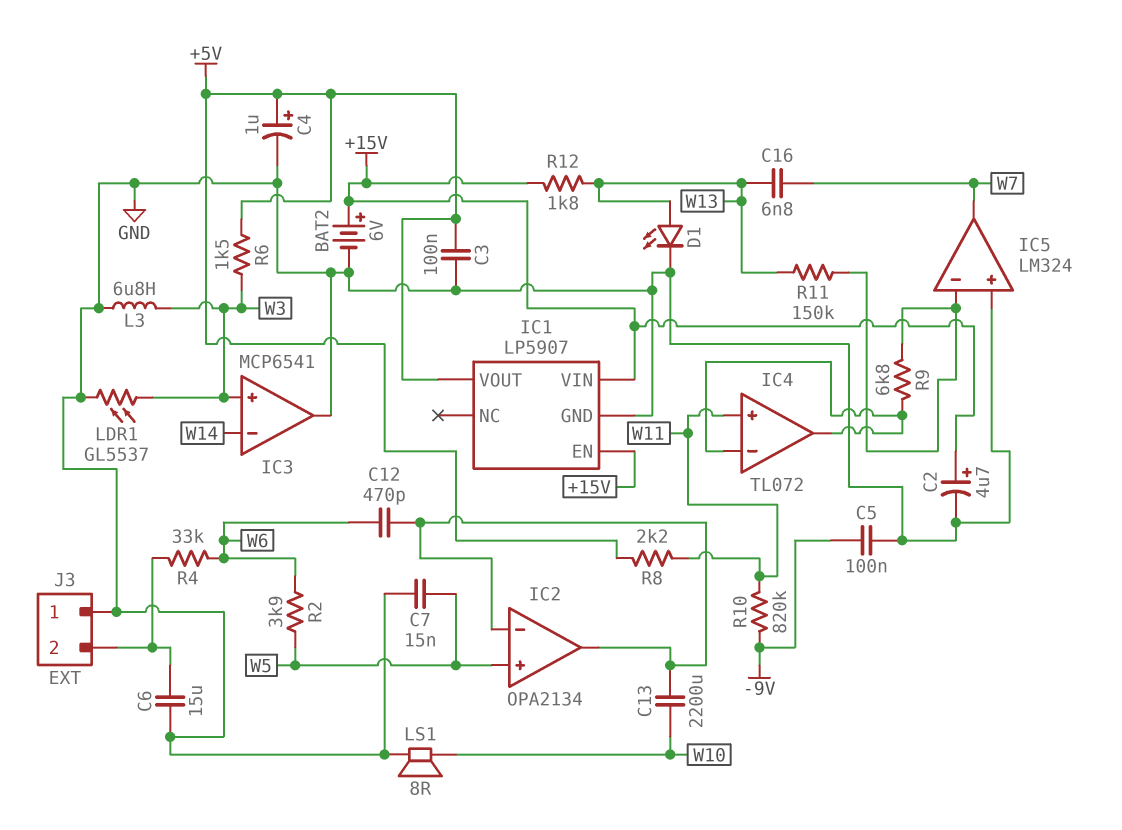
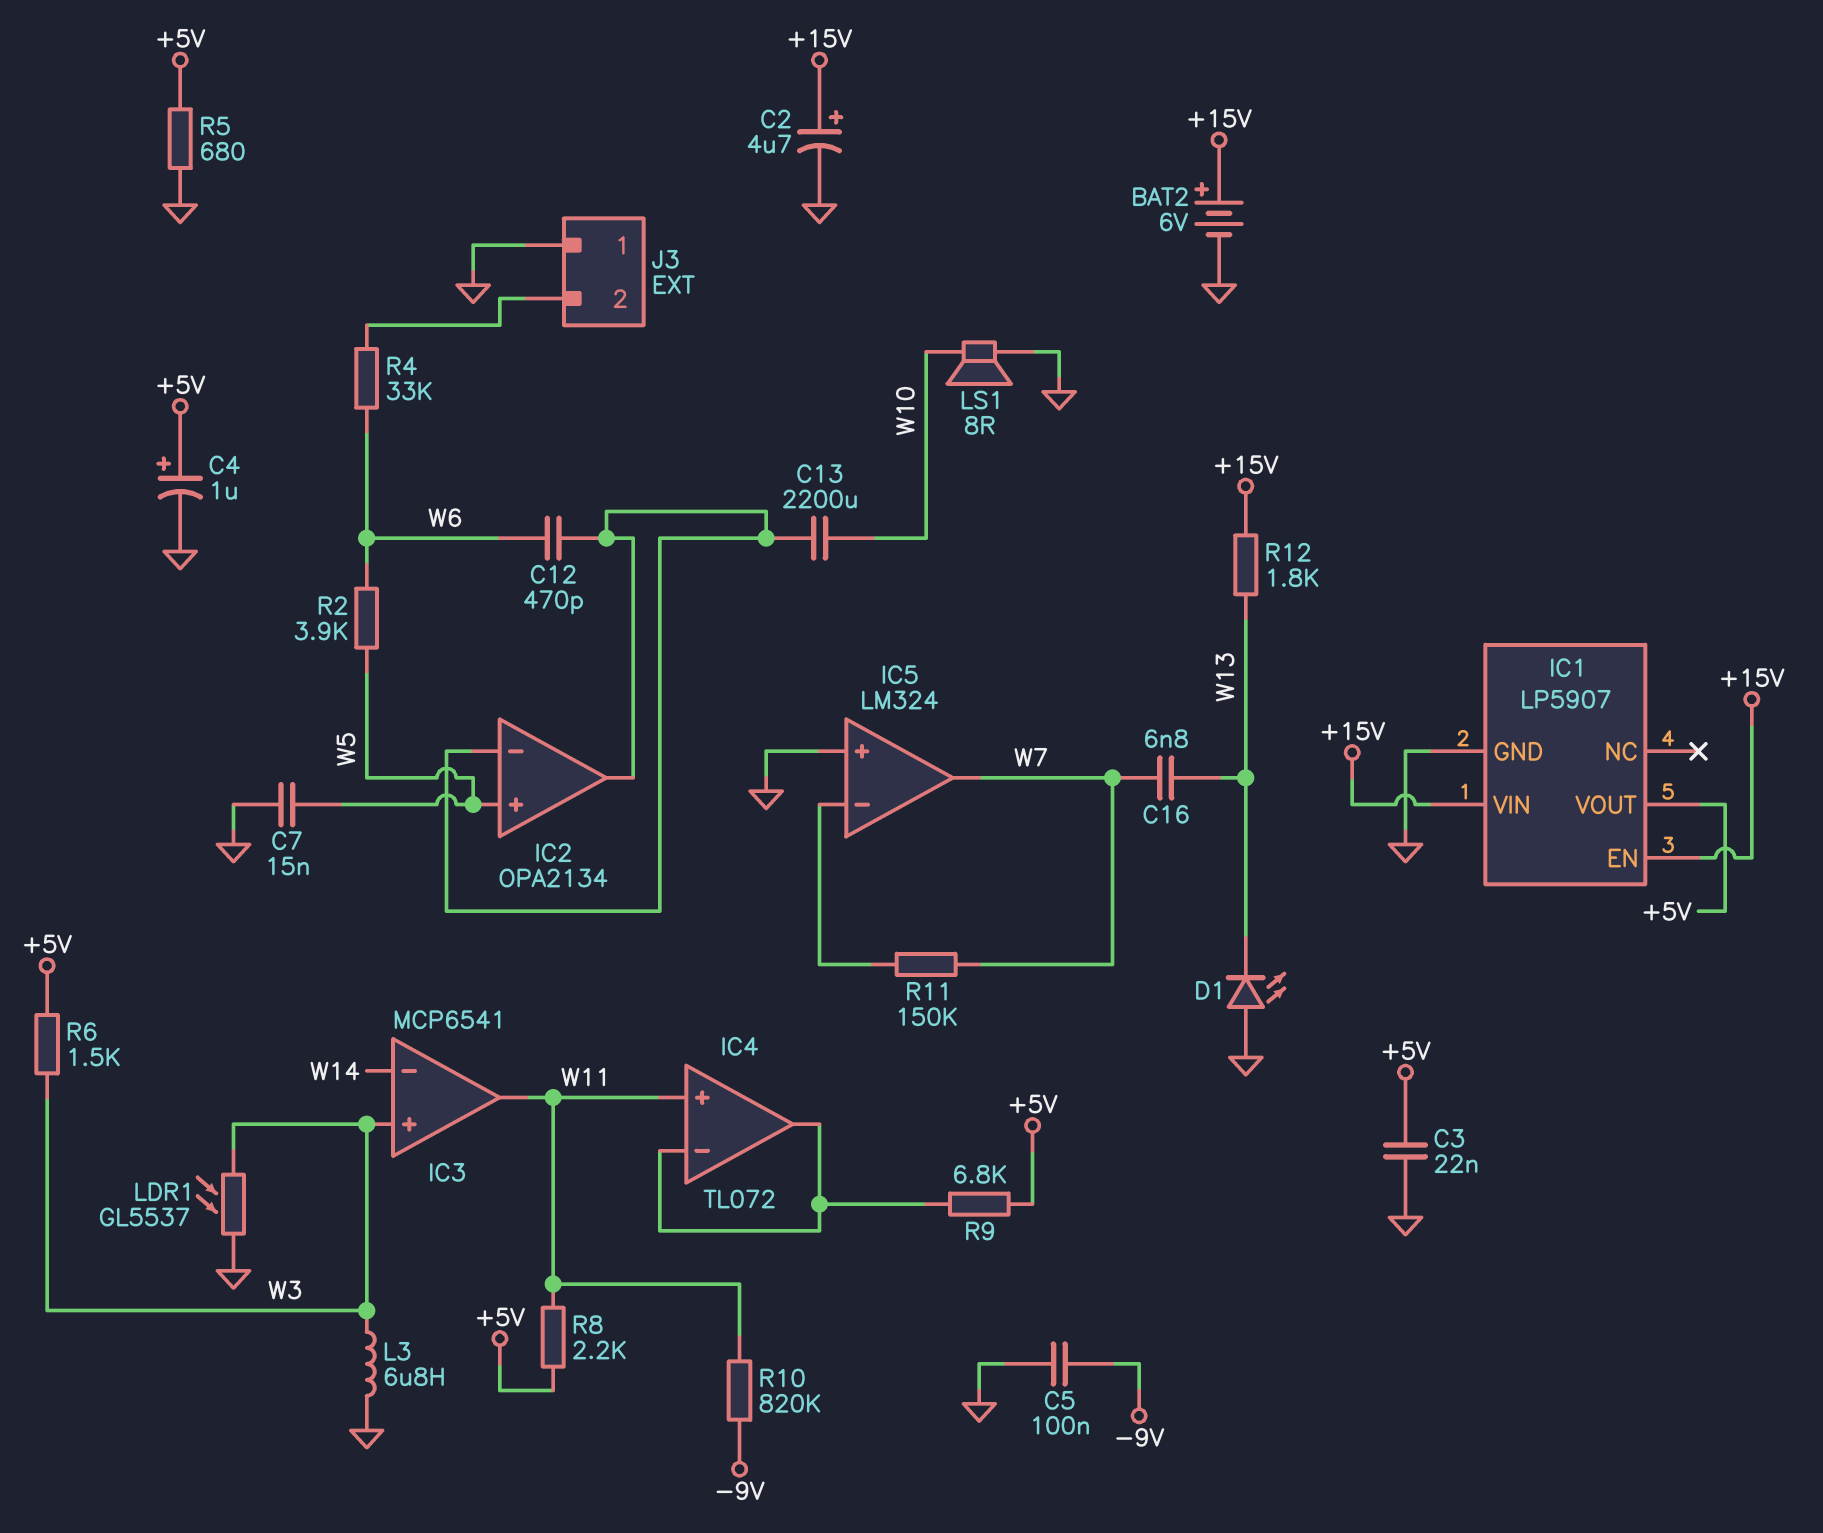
C3: 100nF (+5V, GND) -> 22nF (+5V, GND)
C6: 15uF (GND, J3/2) -> none
D1: LED (A W13, K GND) -> LED (A GND, K W13)
IC3 pin out: GND -> W11
R5: none -> 680 (+5V, GND)
R9: 6.8k (IC4/in-, IC5/in-) -> 6.8k (+5V, IC4/in-)
R11: 150k (IC5/in-, W13) -> 150k (IC5/in-, W7)

